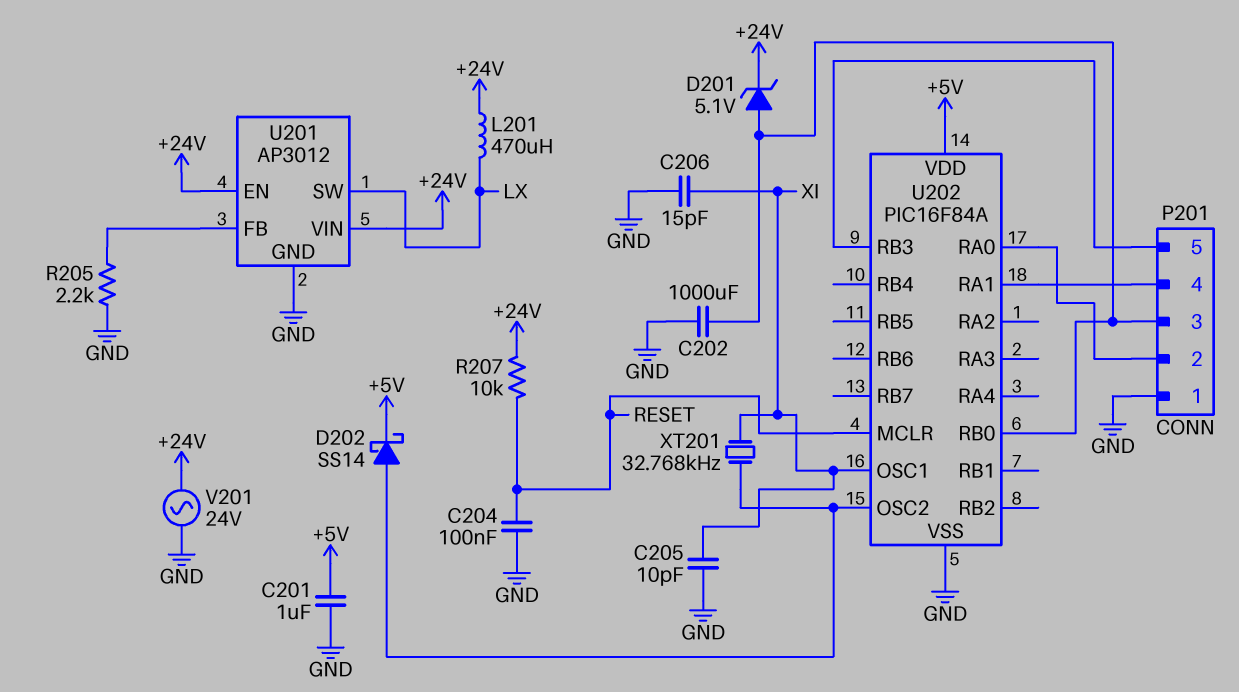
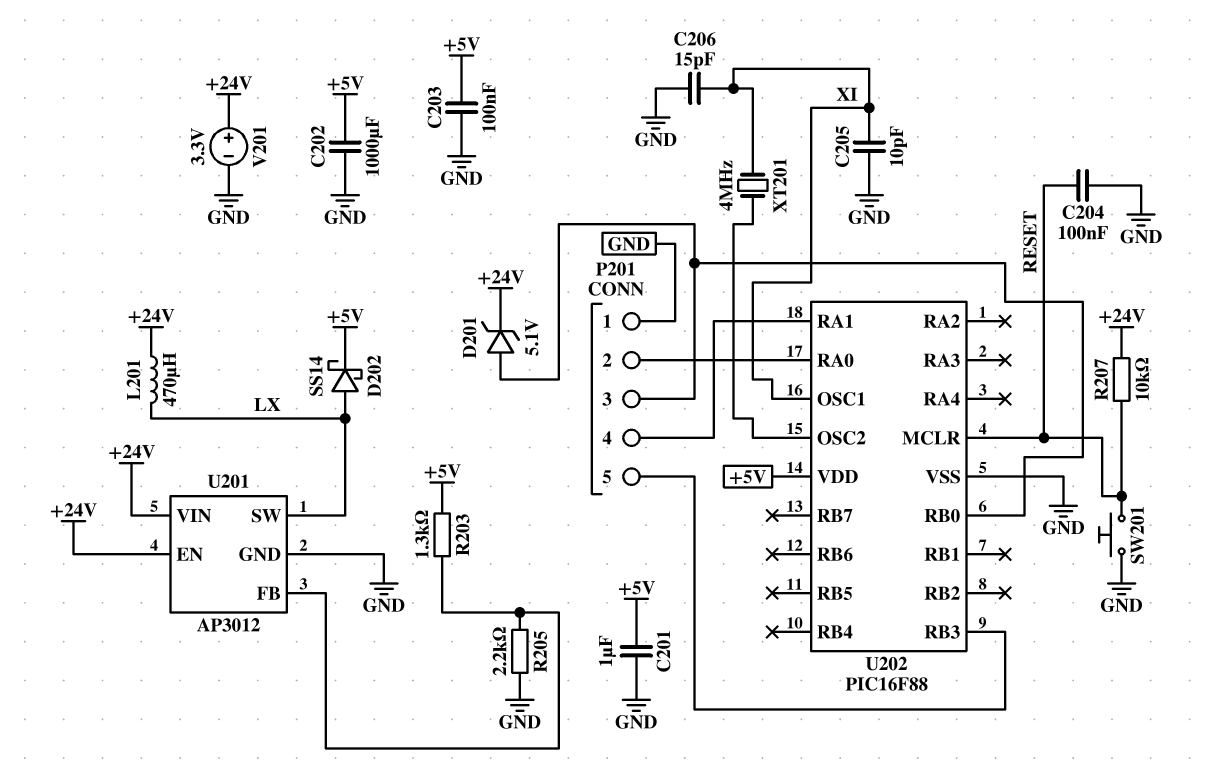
C202: 1000uF (GND, P201/3) -> 1000uF (+5V, GND)
C203: none -> 100nF (+5V, GND)
D202: schottky SS14 (A U202/OSC2, K +5V) -> schottky SS14 (A LX, K +5V)
R203: none -> 1.3k (+5V, U201/FB)
SW201: none -> button (GND, RESET)
U202: PIC16F84A -> PIC16F88
V201: AC 24V (+24V, GND) -> 3.3V (plus +24V, minus GND)
XT201: 32.768kHz (U202/OSC2, XI) -> 4MHz (U202/OSC2, XI)

